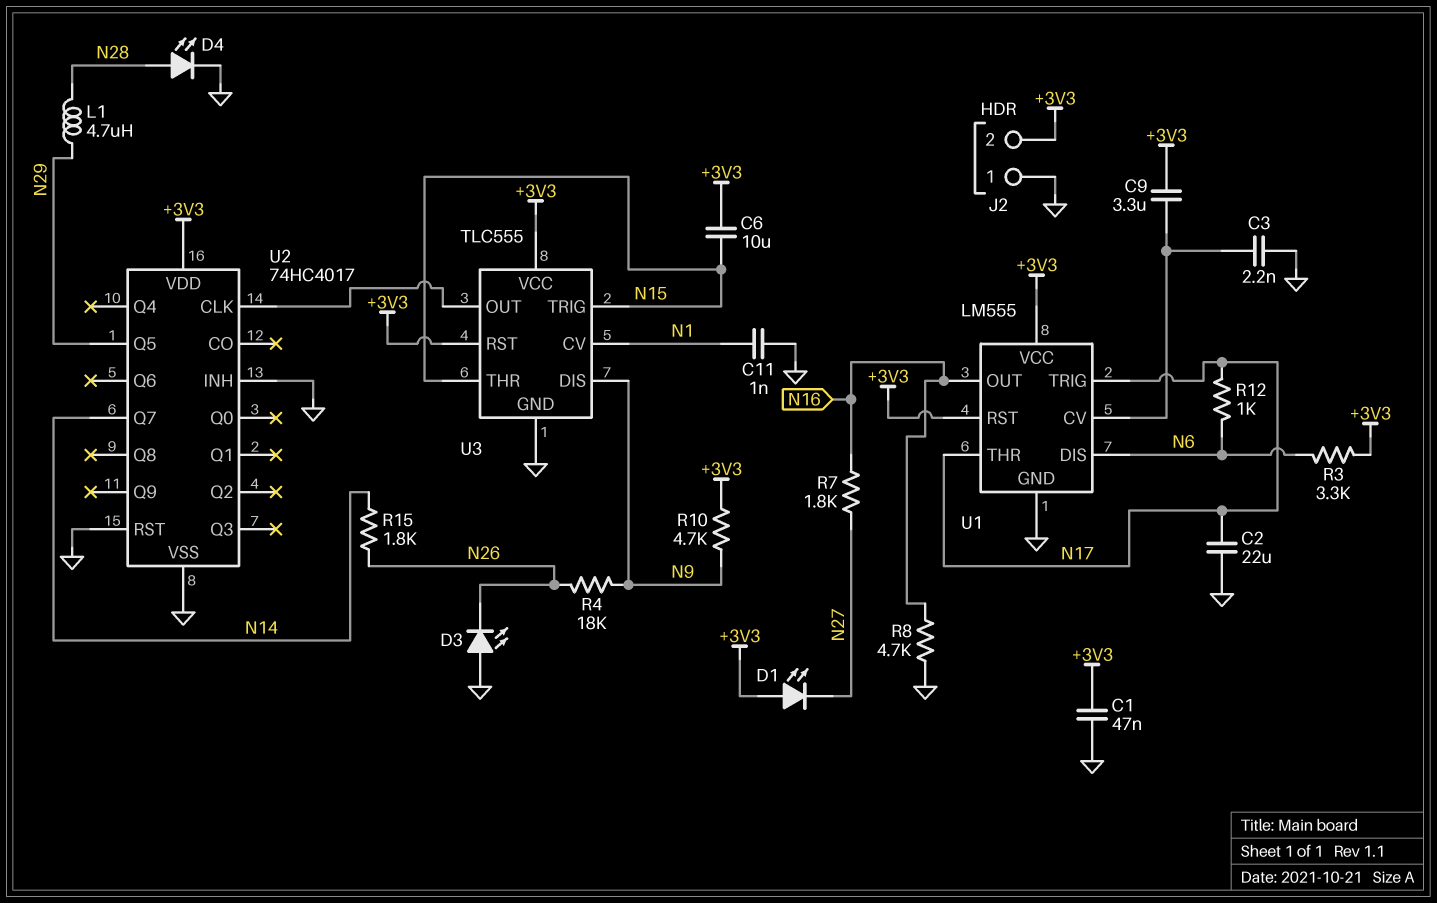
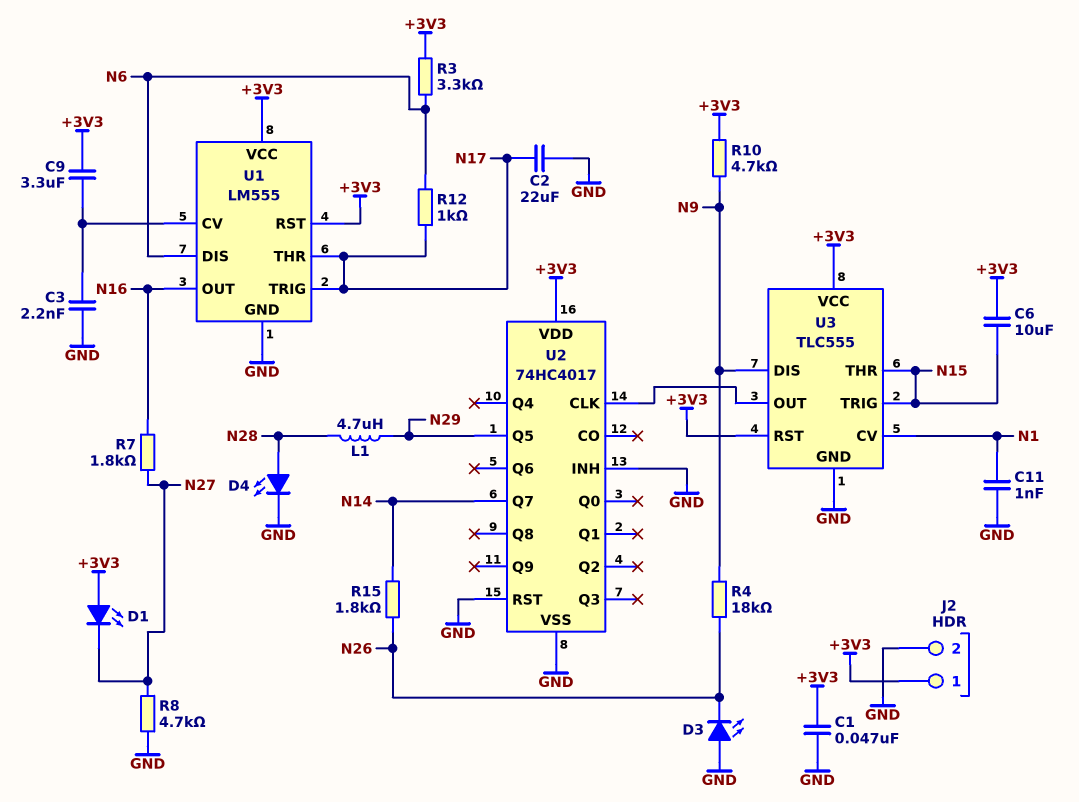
J2 pin 1: GND -> +3V3
J2 pin 2: +3V3 -> GND
R8: 4.7k (GND, N16) -> 4.7k (GND, N27)

